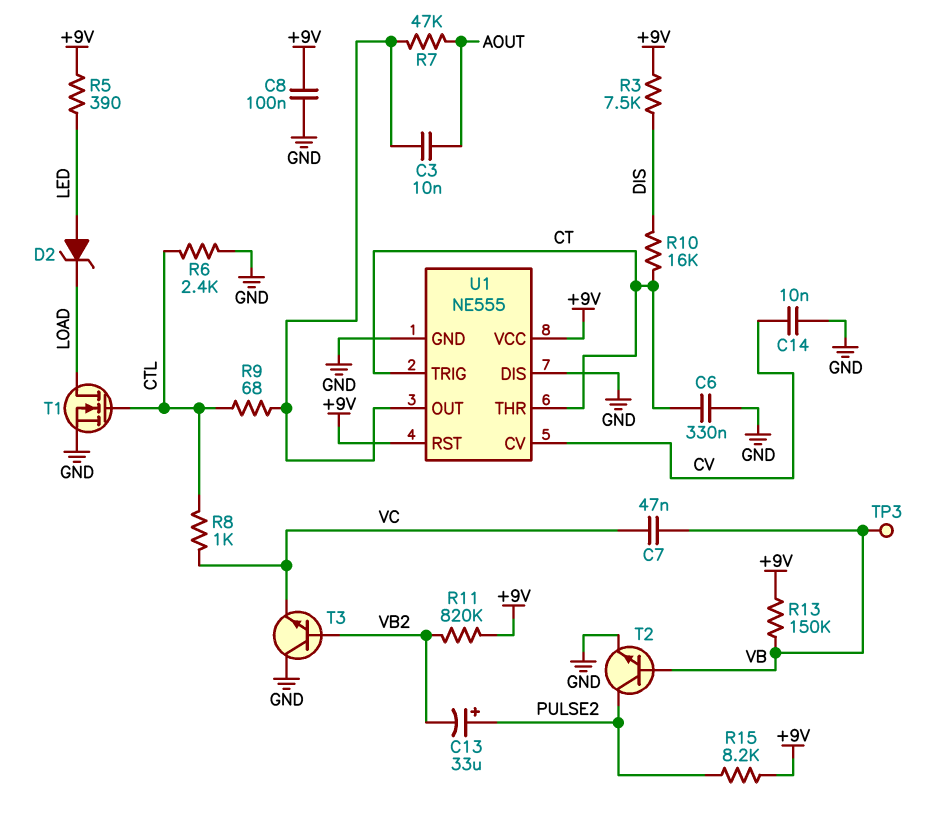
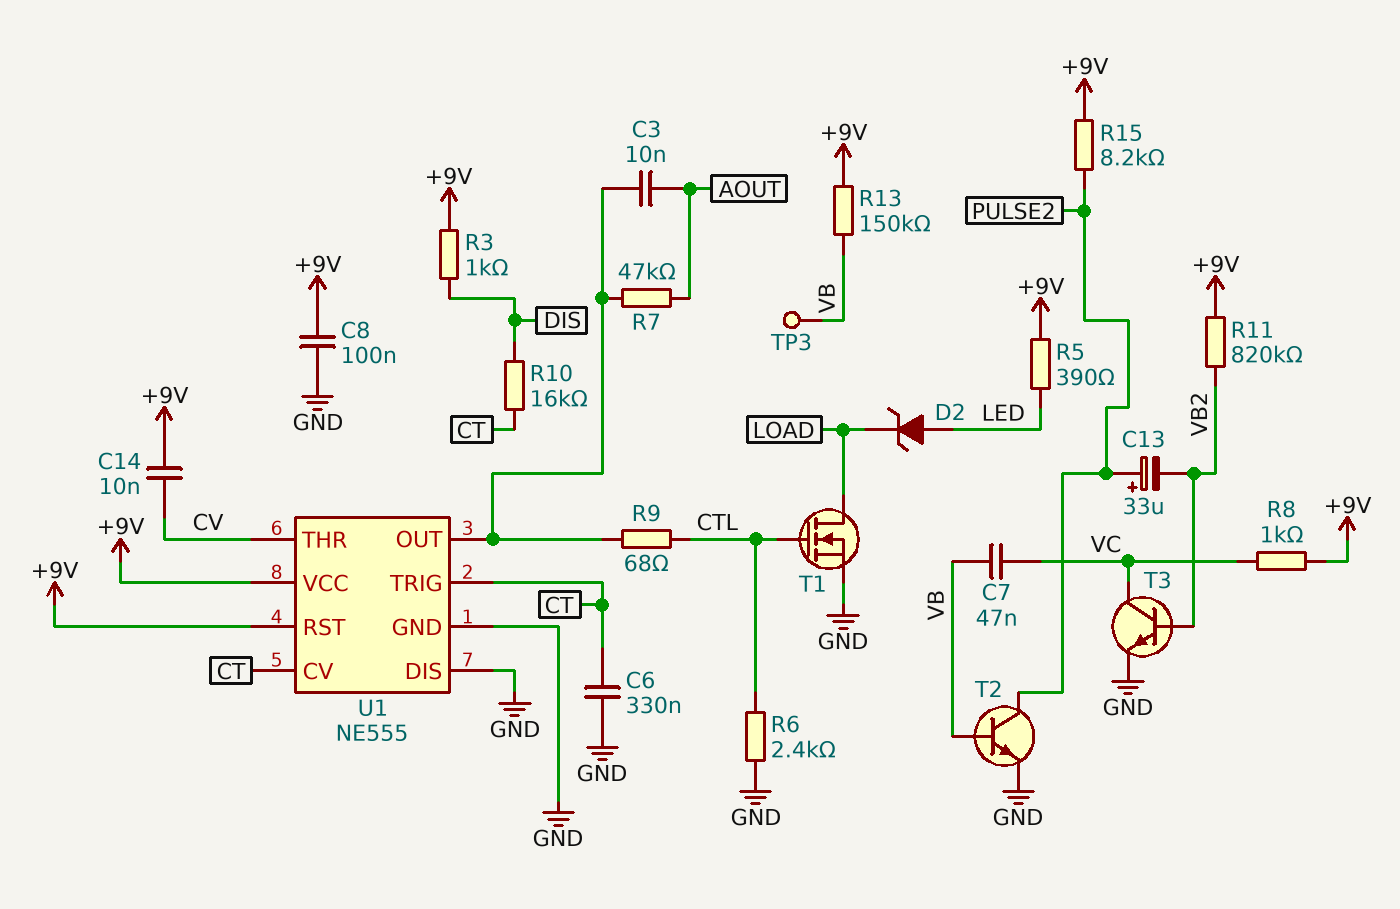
C14: 10nF (CV, GND) -> 10nF (+9V, CV)
R3: 7.5k (+9V, DIS) -> 1k (+9V, DIS)
R8: 1k (CTL, VC) -> 1k (+9V, VC)
T3: NPN (B VB2, C GND, E VC) -> NPN (B VB2, C VC, E GND)
U1 pin CV: CV -> CT
U1 pin THR: CT -> CV

